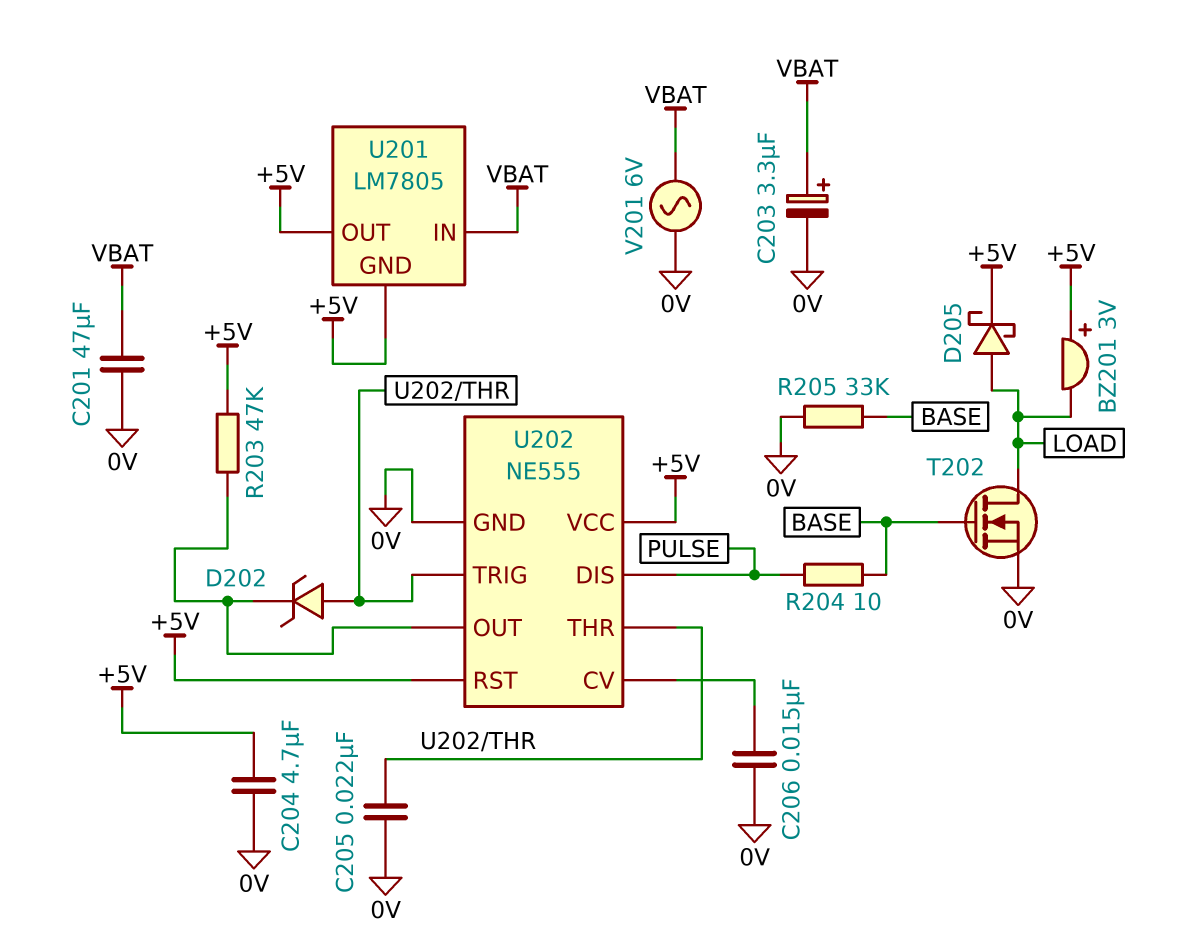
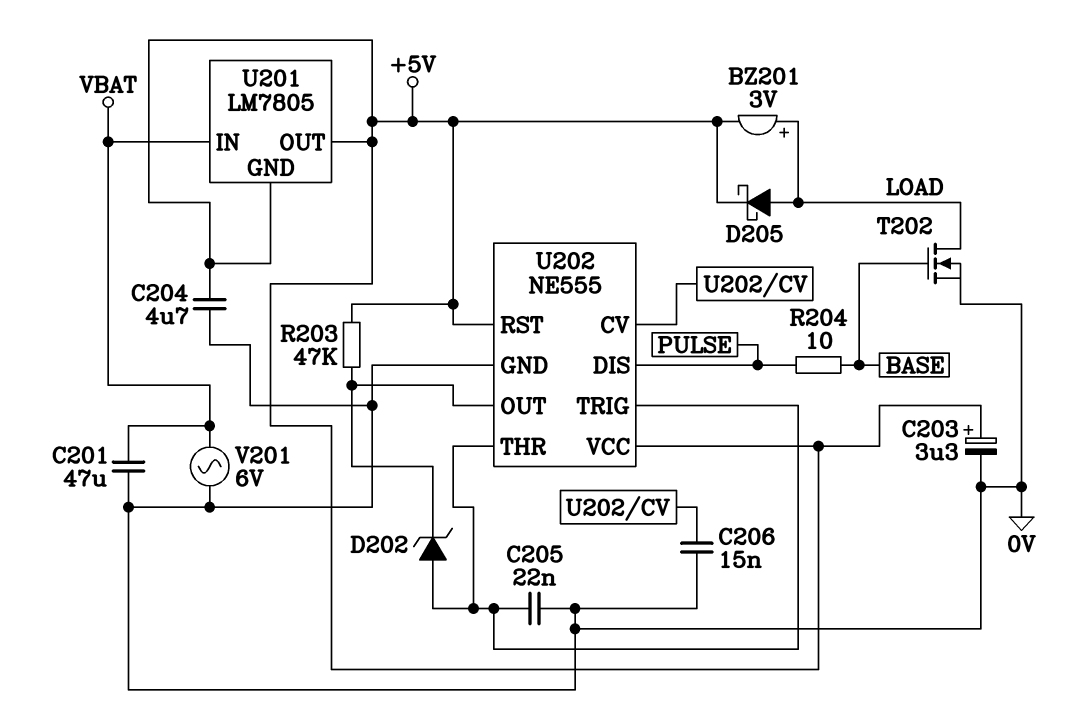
BZ201: buzzer 3V (plus +5V, minus LOAD) -> buzzer 3V (plus LOAD, minus +5V)
C203: 3.3uF (plus VBAT, minus 0V) -> 3.3uF (plus +5V, minus 0V)
R205: 33k (0V, BASE) -> none

